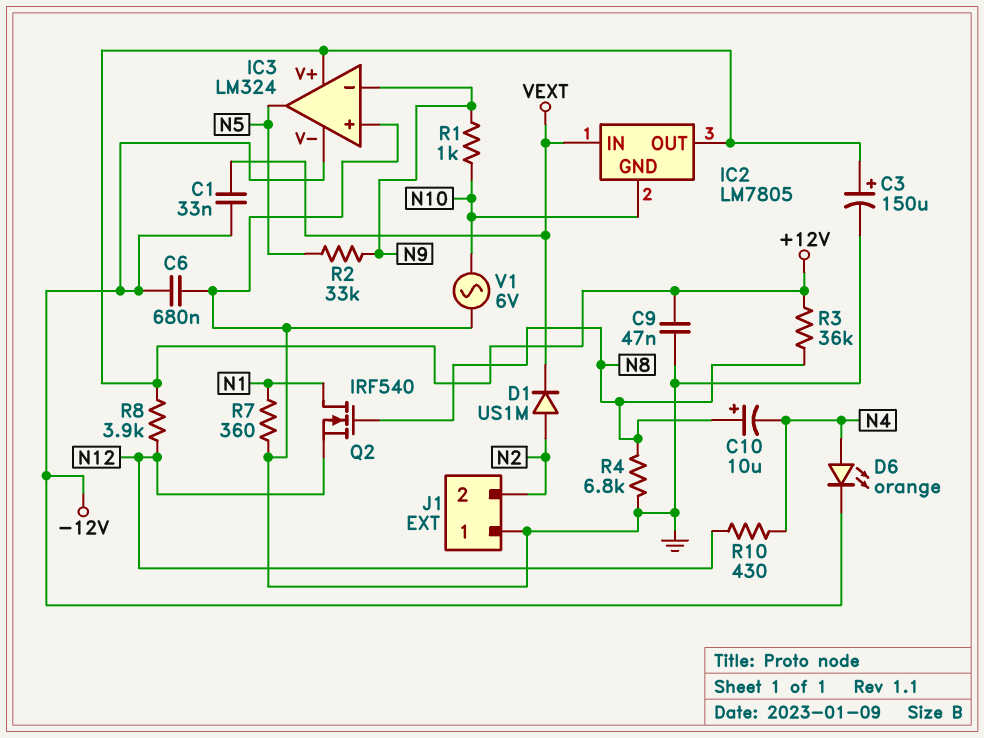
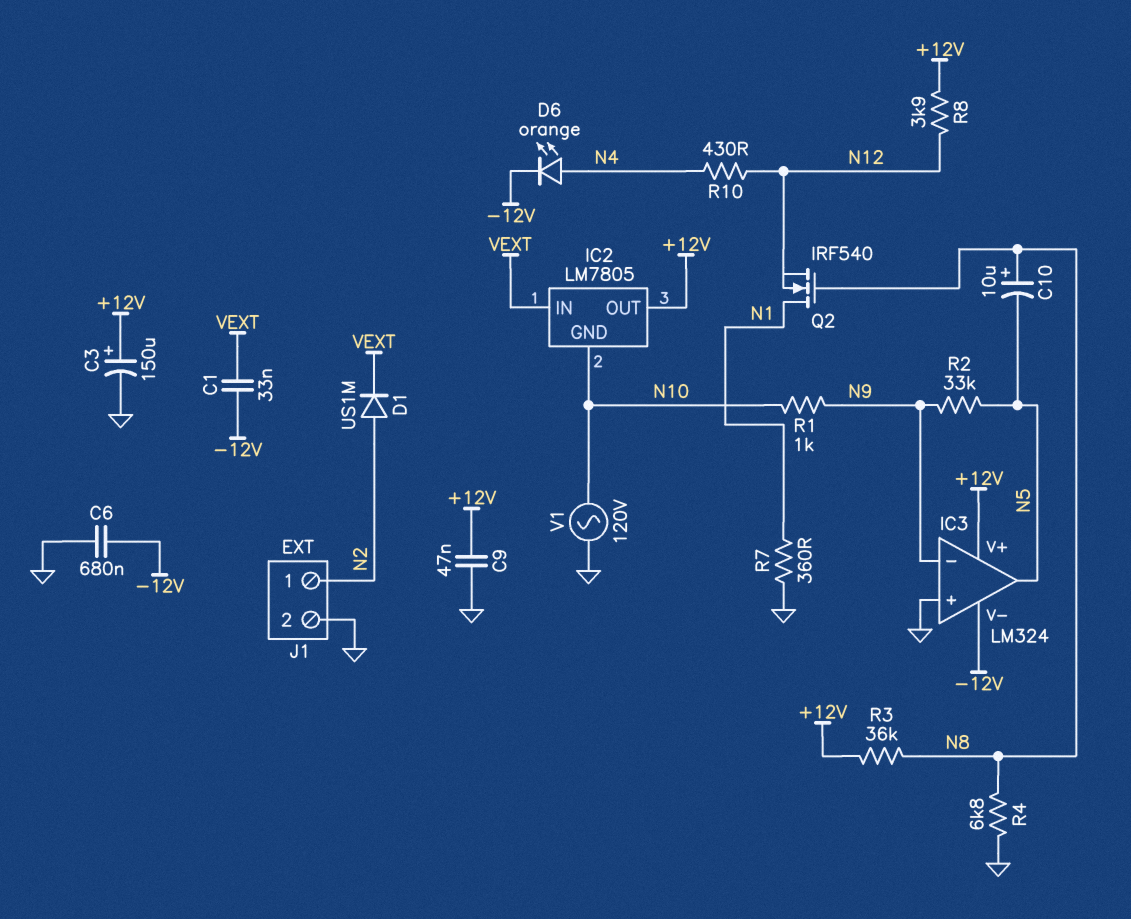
C10: 10uF (plus N8, minus N4) -> 10uF (plus N8, minus N5)
J1 pin 1: GND -> N2
J1 pin 2: N2 -> GND
V1: AC 6V (GND, N10) -> AC 120V (GND, N10)

